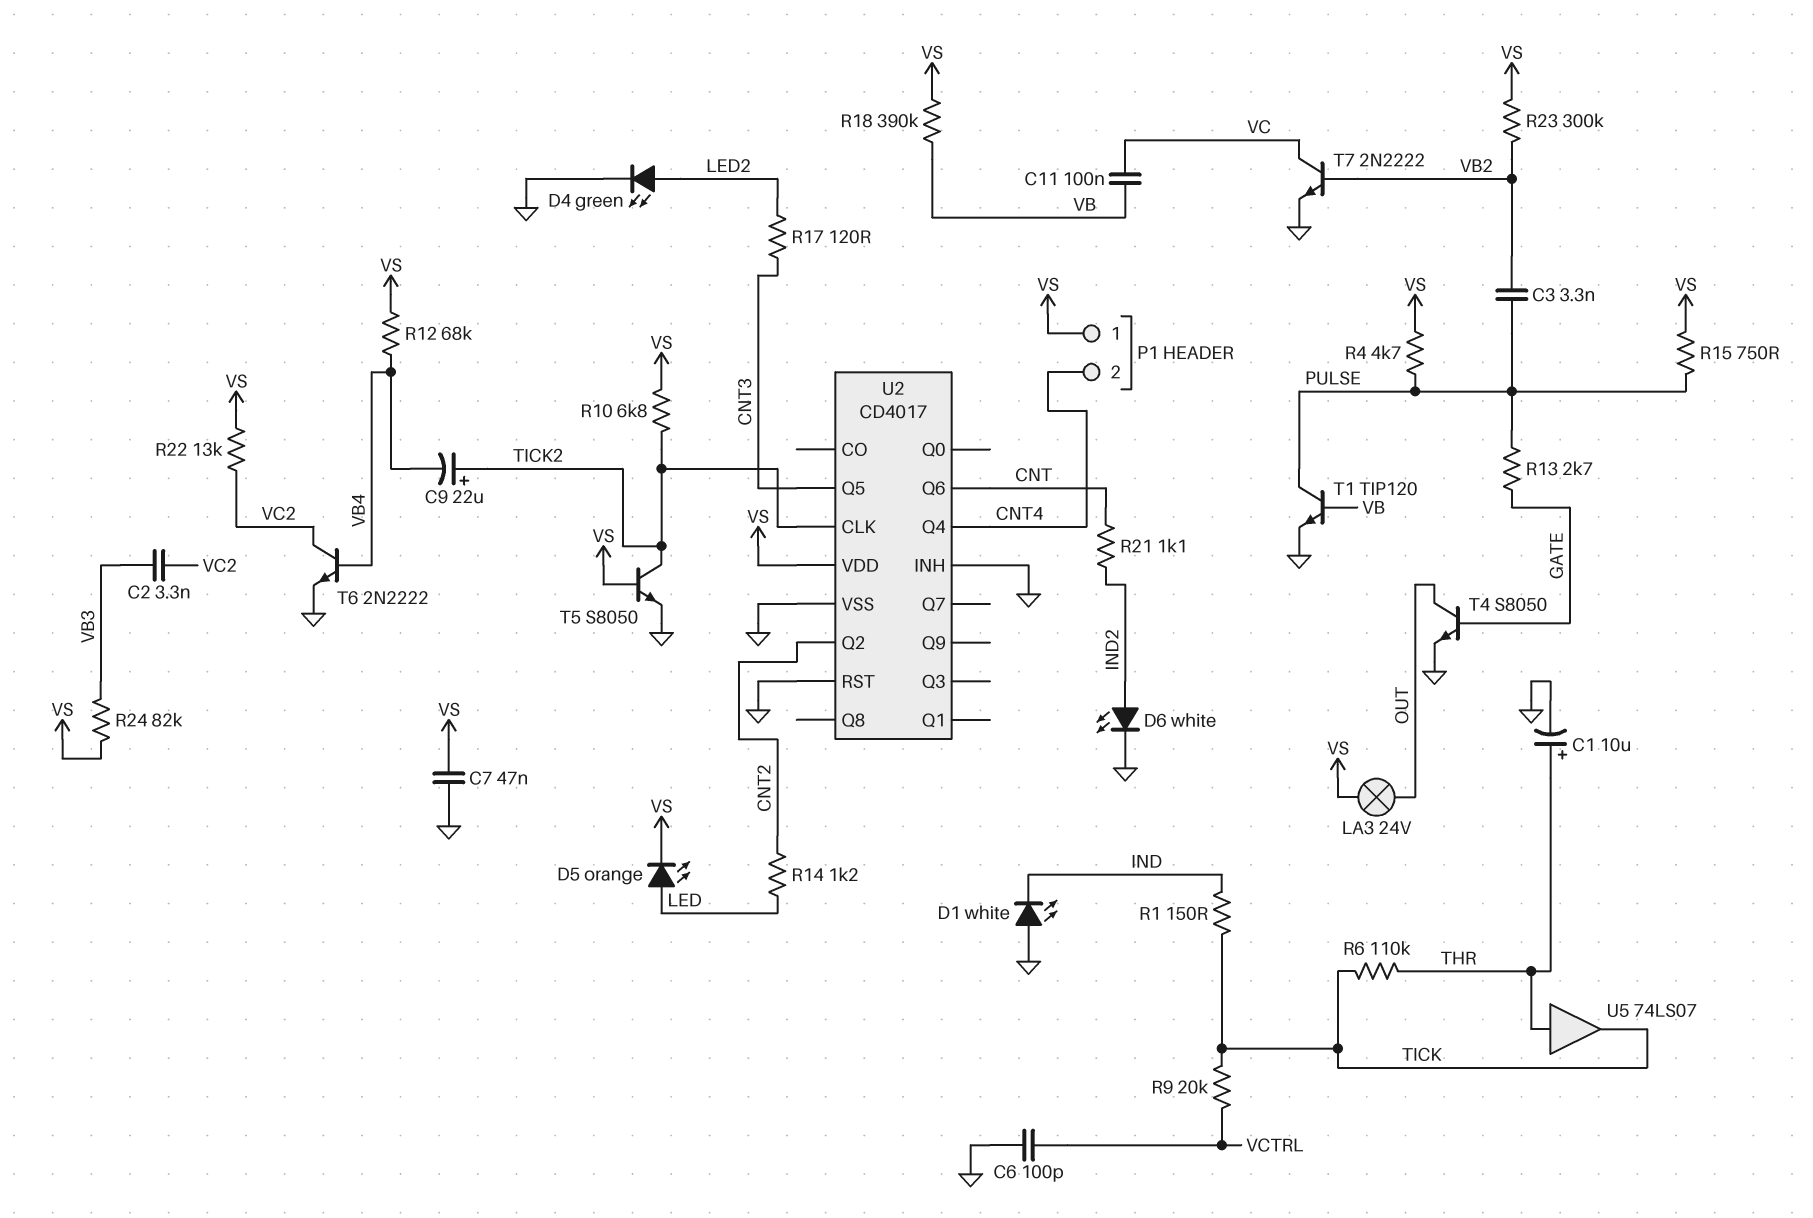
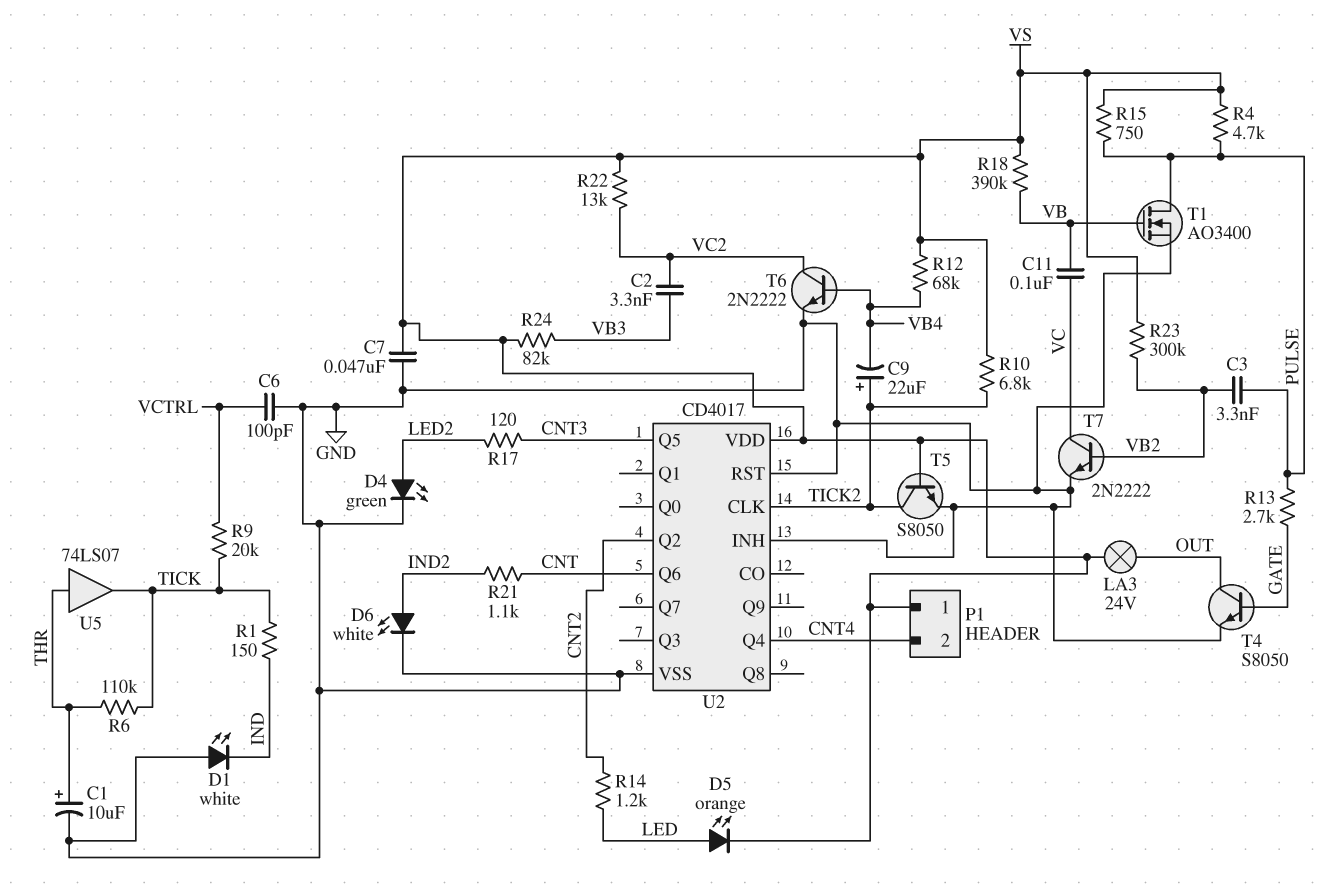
T1: NPN TIP120 (B VB, C PULSE, E GND) -> NMOS AO3400 (G VB, D PULSE, S GND)

